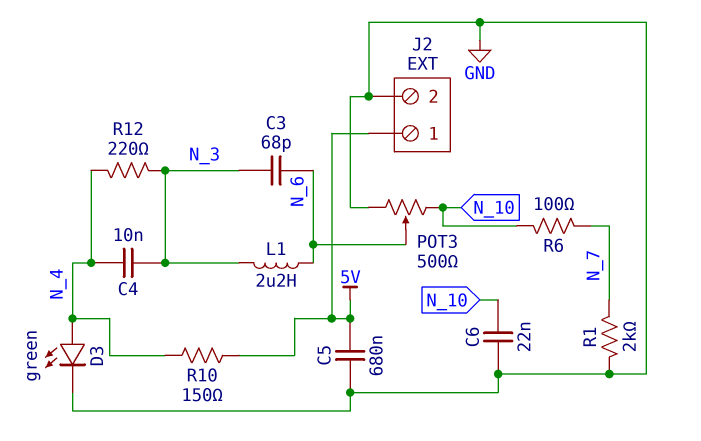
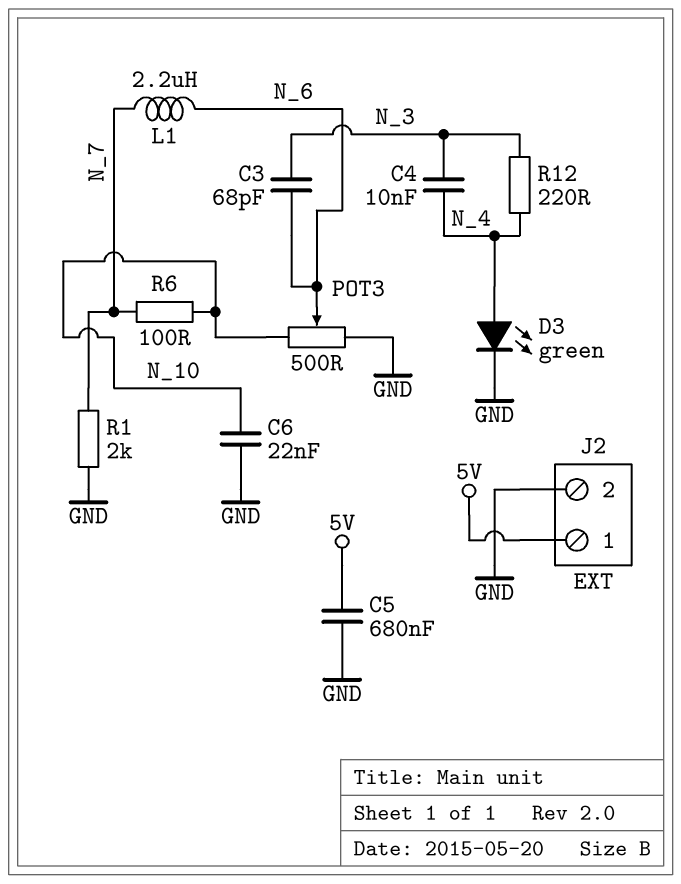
L1: 2.2uH (N_3, N_6) -> 2.2uH (N_6, N_7)
R10: 150 (5V, N_4) -> none

